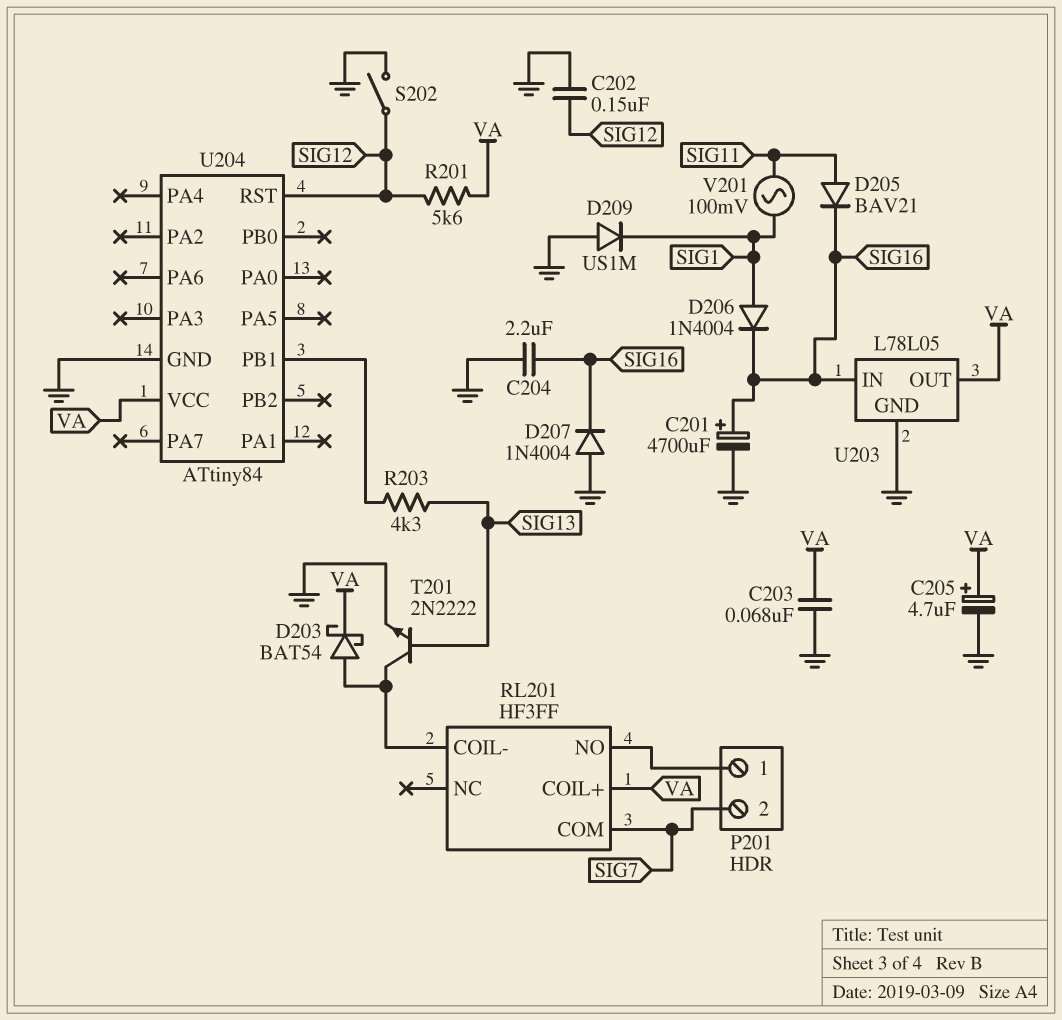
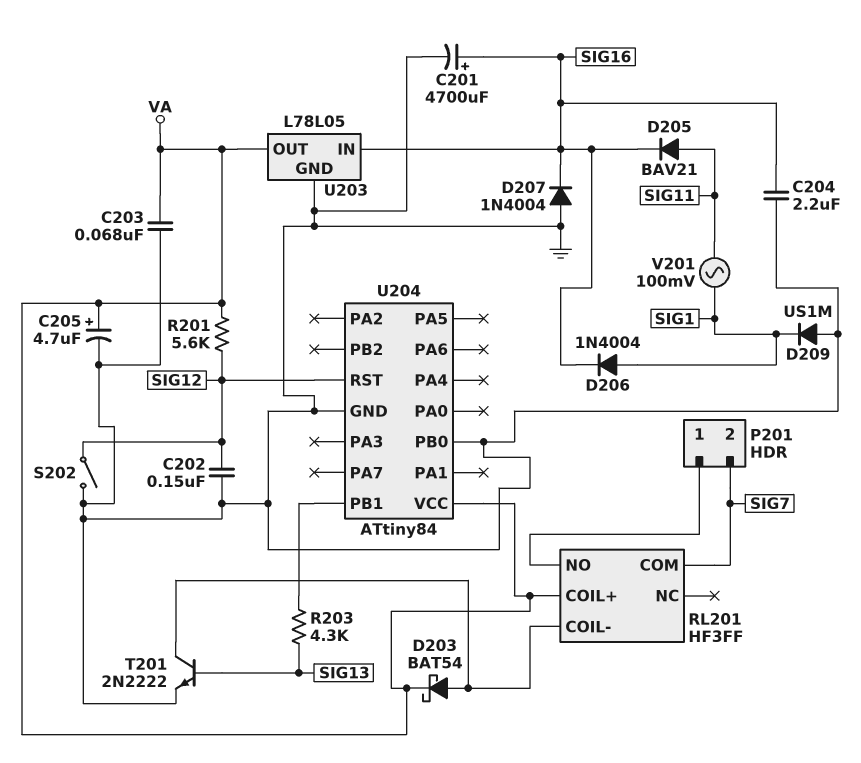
U204 pin PB0: none -> GND

